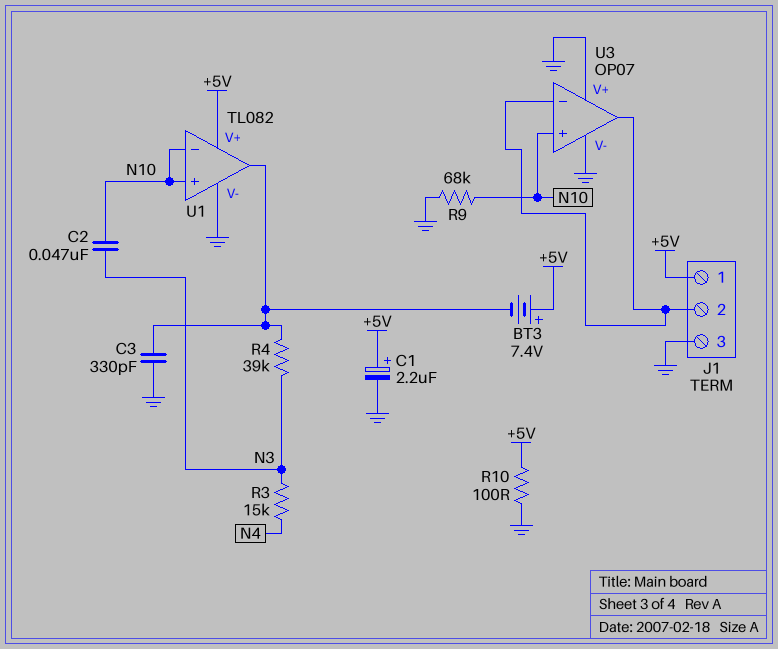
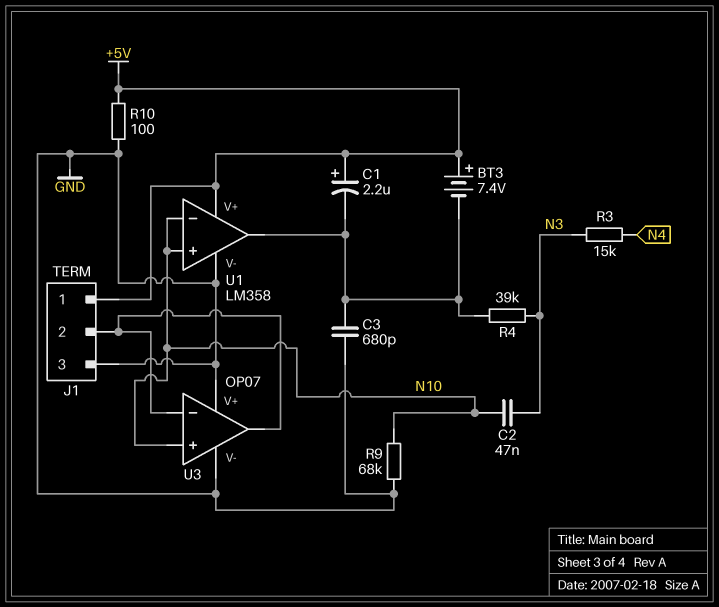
C1: 2.2uF (plus +5V, minus GND) -> 2.2uF (plus +5V, minus U1/out)
C3: 330pF (GND, U1/out) -> 680pF (GND, U1/out)
U1: TL082 -> LM358

